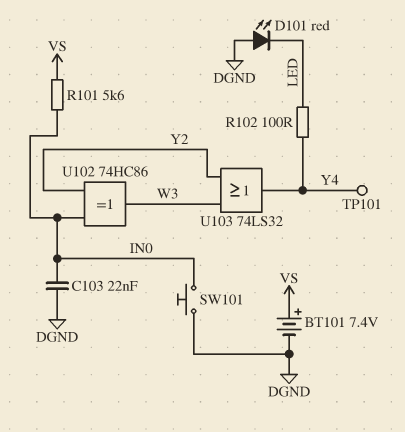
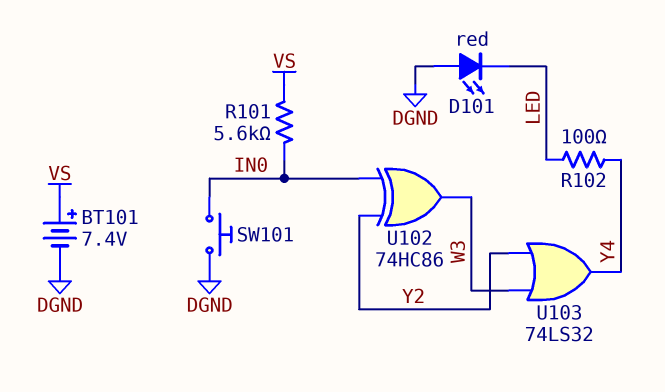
C103: 22nF (DGND, IN0) -> none
TP101: test point (Y4) -> none

